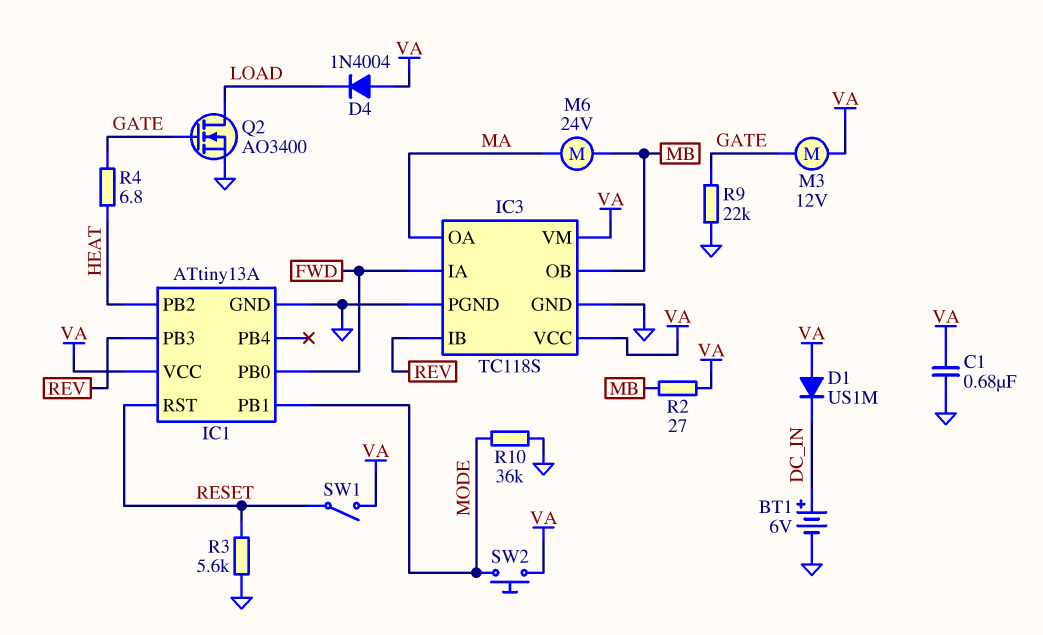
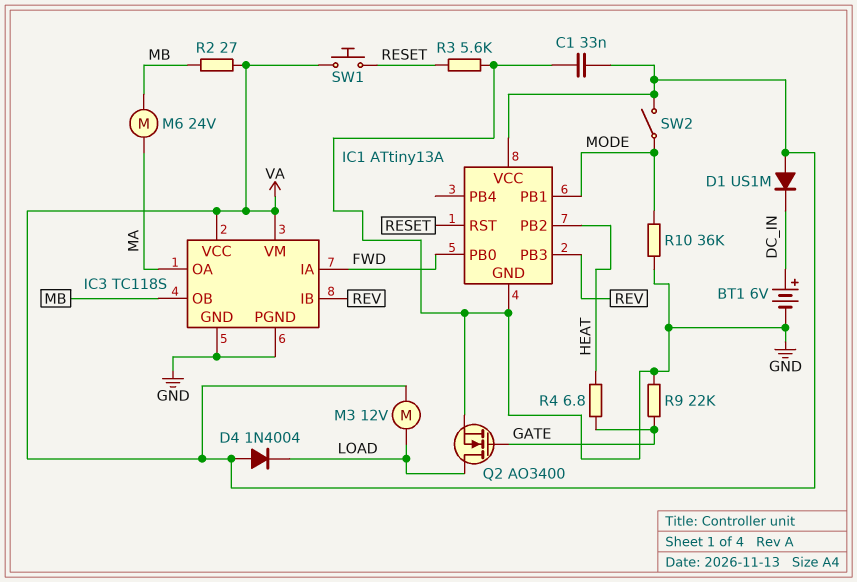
C1: 680nF (GND, VA) -> 33nF (GND, VA)
M3: motor 12V (GATE, VA) -> motor 12V (LOAD, VA)
SW1: switch (RESET, VA) -> button (RESET, VA)
SW2: button (MODE, VA) -> switch (MODE, VA)

